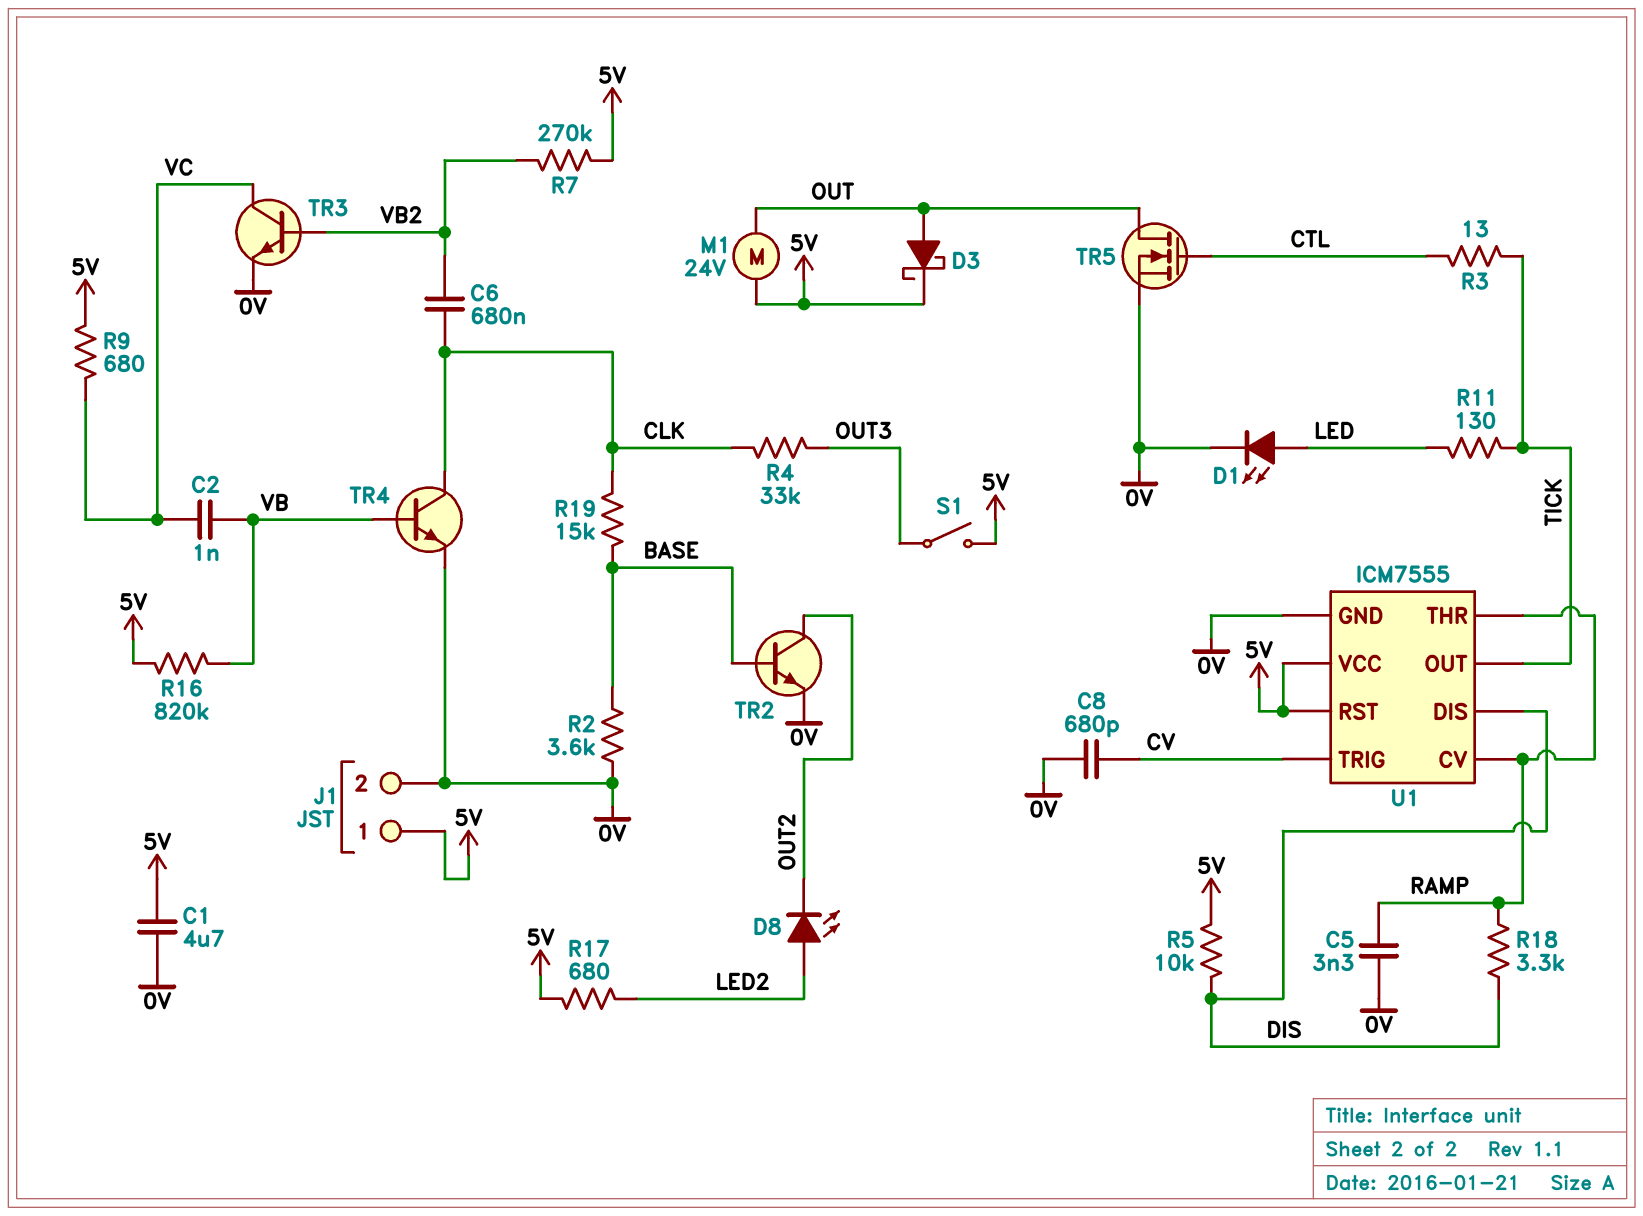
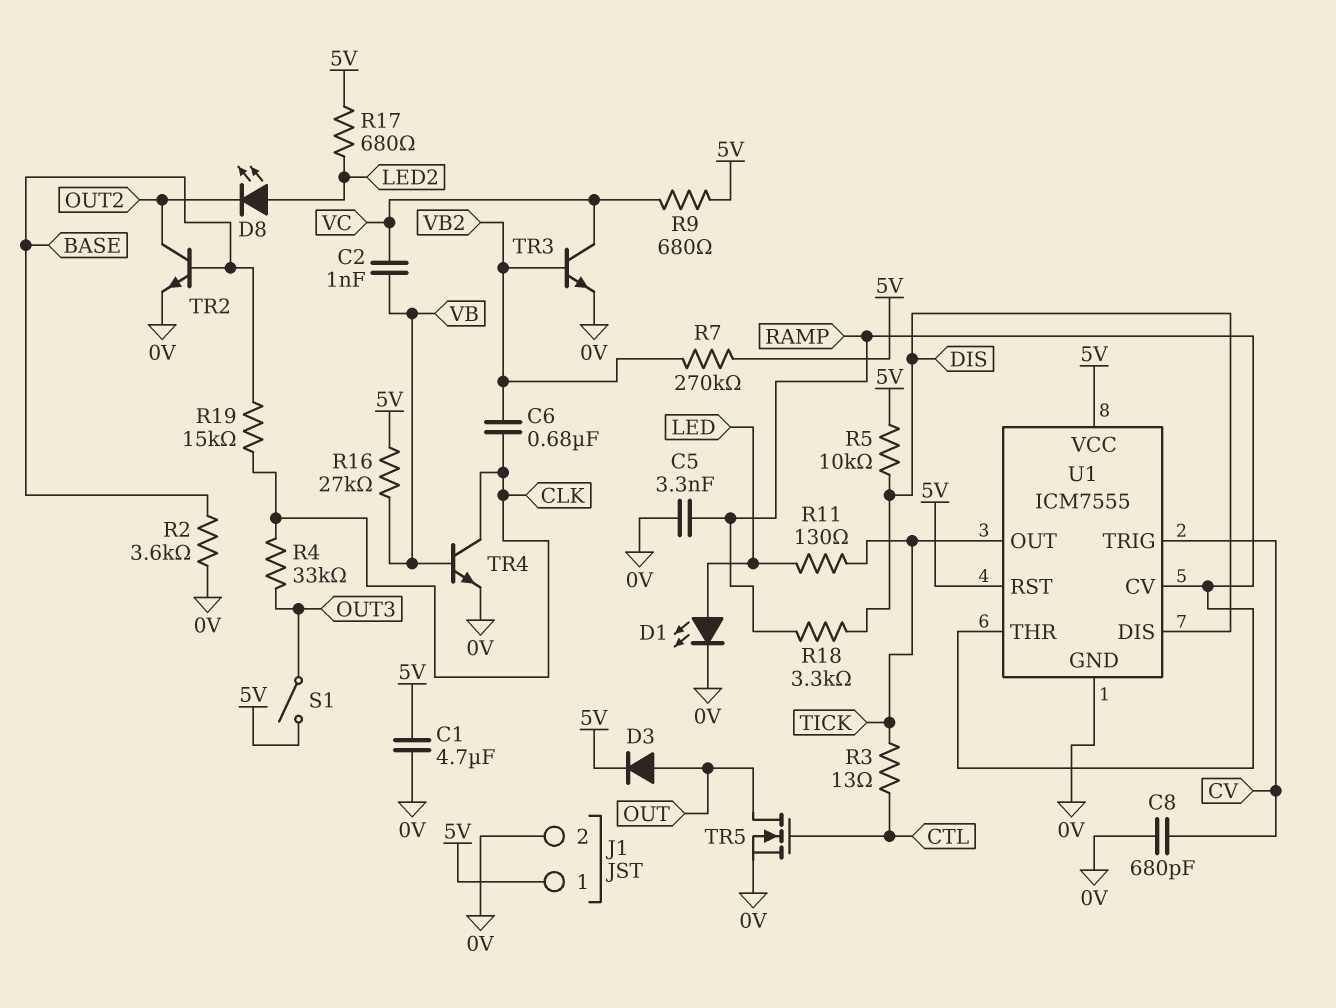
D3: schottky (A OUT, K 5V) -> diode (A OUT, K 5V)
M1: motor 24V (5V, OUT) -> none
R16: 820k (5V, VB) -> 27k (5V, VB)

